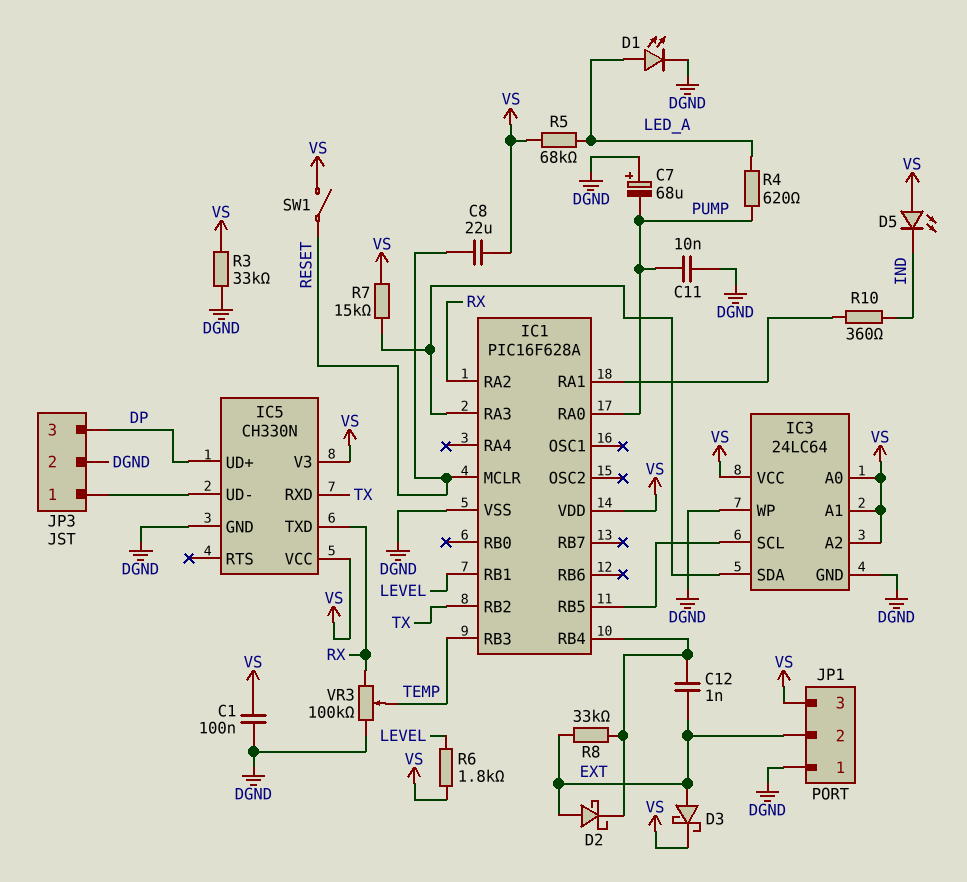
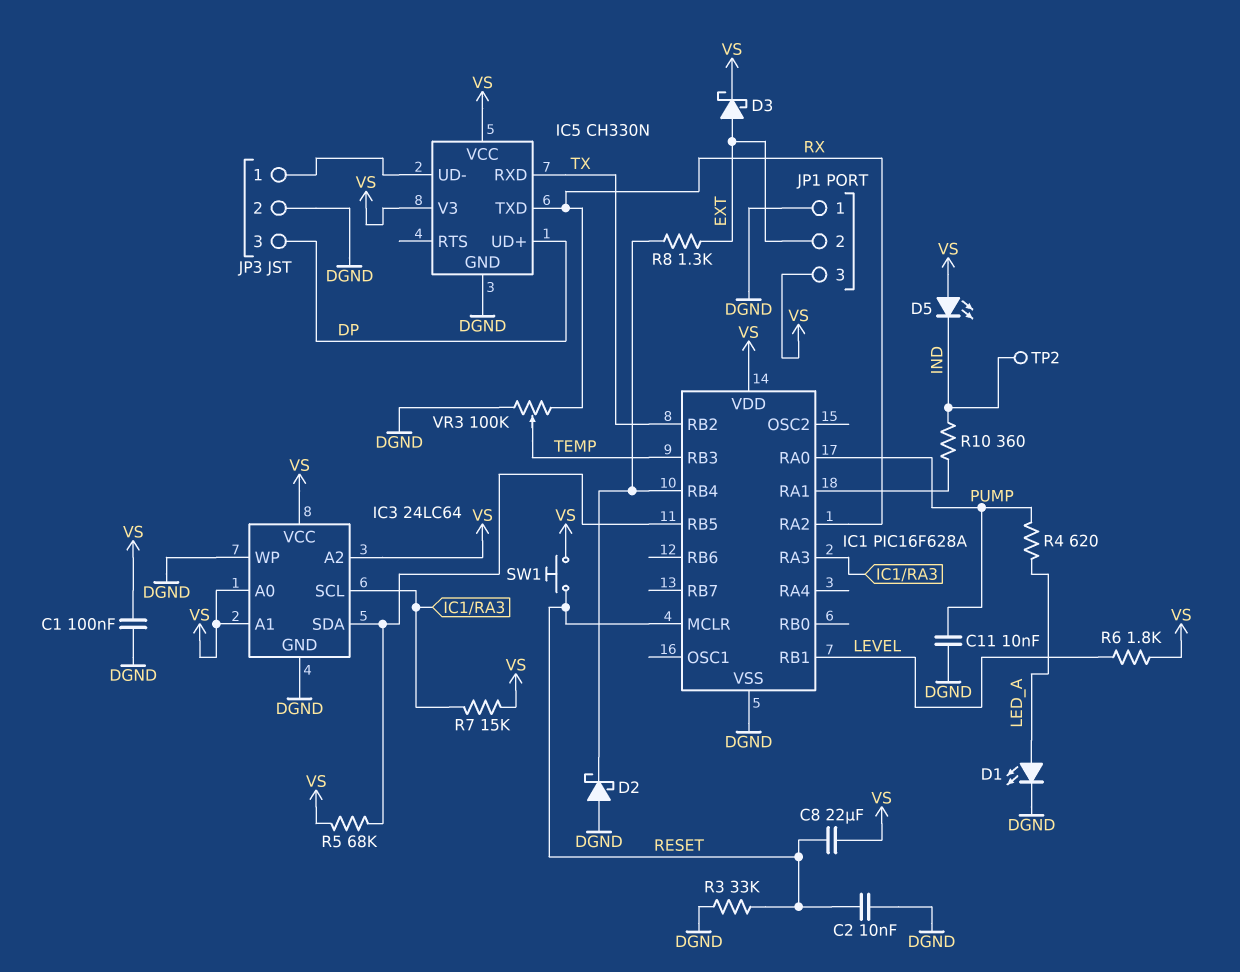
C2: none -> 10nF (DGND, RESET)
C7: 68uF (plus DGND, minus PUMP) -> none
C12: 1nF (EXT, IC1/RB4) -> none
D2: schottky (A EXT, K IC1/RB4) -> schottky (A DGND, K IC1/RB4)
IC3 pin SCL: IC1/RB5 -> IC1/RA3
IC3 pin SDA: IC1/RA3 -> IC1/RB5
R3: 33k (DGND, VS) -> 33k (DGND, RESET)
R5: 68k (LED_A, VS) -> 68k (IC1/RB5, VS)
R8: 33k (EXT, IC1/RB4) -> 1.3k (EXT, IC1/RB4)
SW1: switch (RESET, VS) -> button (RESET, VS)
TP2: none -> test point (IND)

